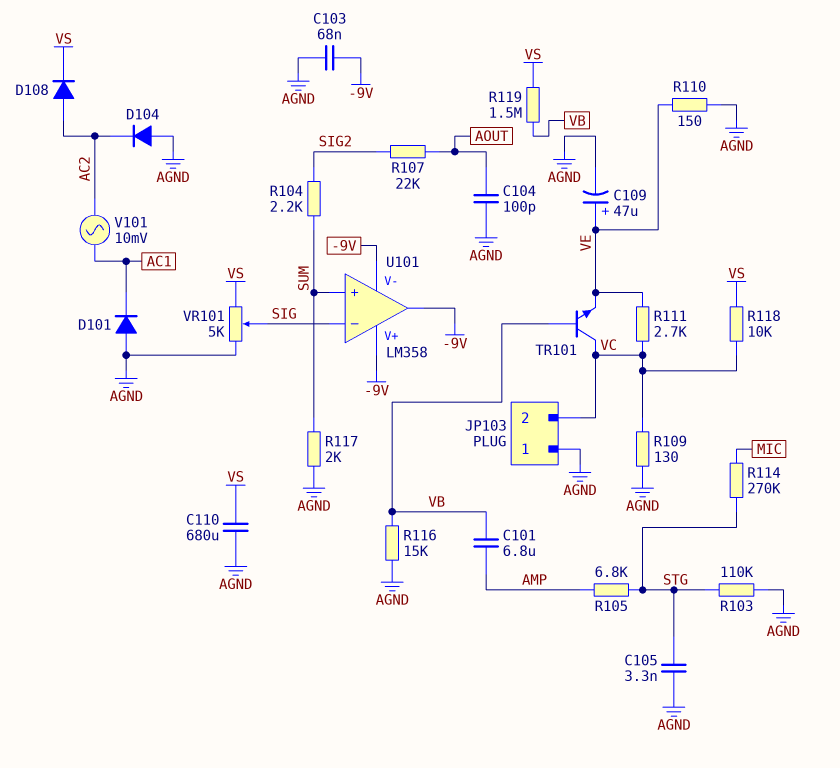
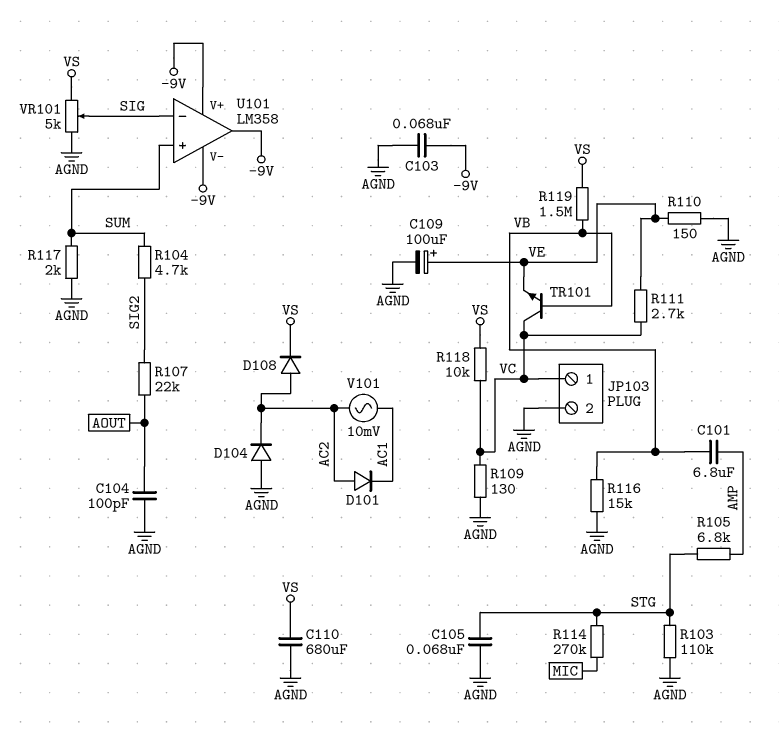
C105: 3.3nF (AGND, STG) -> 68nF (AGND, STG)
C109: 47uF (plus VE, minus AGND) -> 100uF (plus VE, minus AGND)
D101: diode (A AGND, K AC1) -> diode (A AC2, K AC1)
JP103 pin 1: AGND -> VC
JP103 pin 2: VC -> AGND
R104: 2.2k (SIG2, SUM) -> 4.7k (SIG2, SUM)

